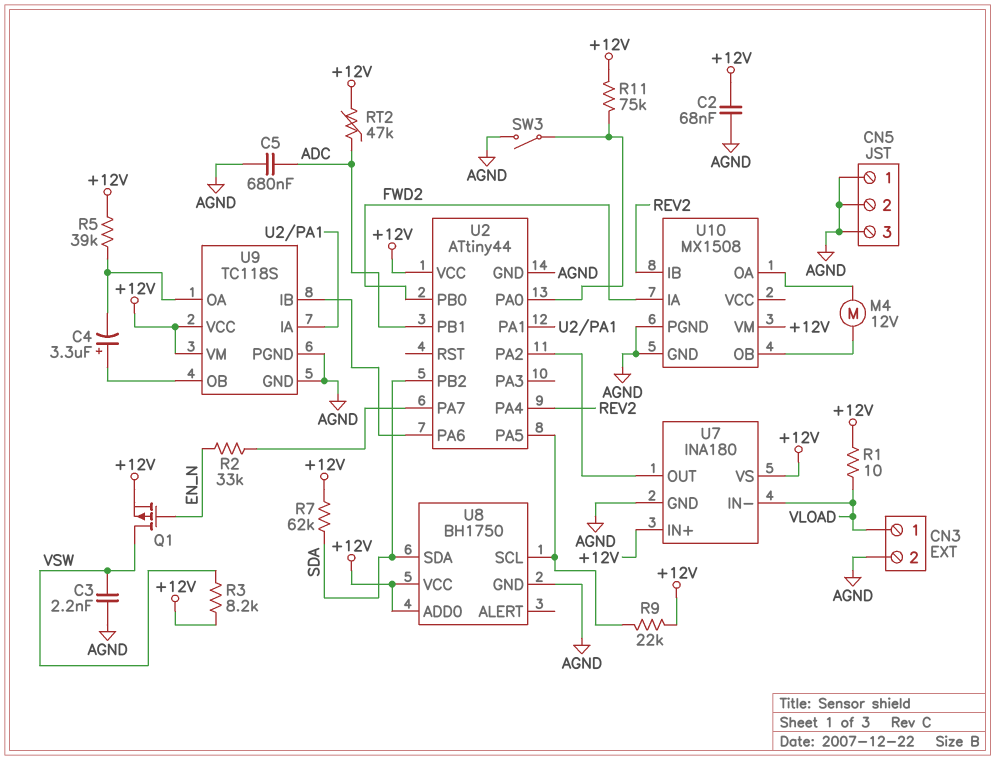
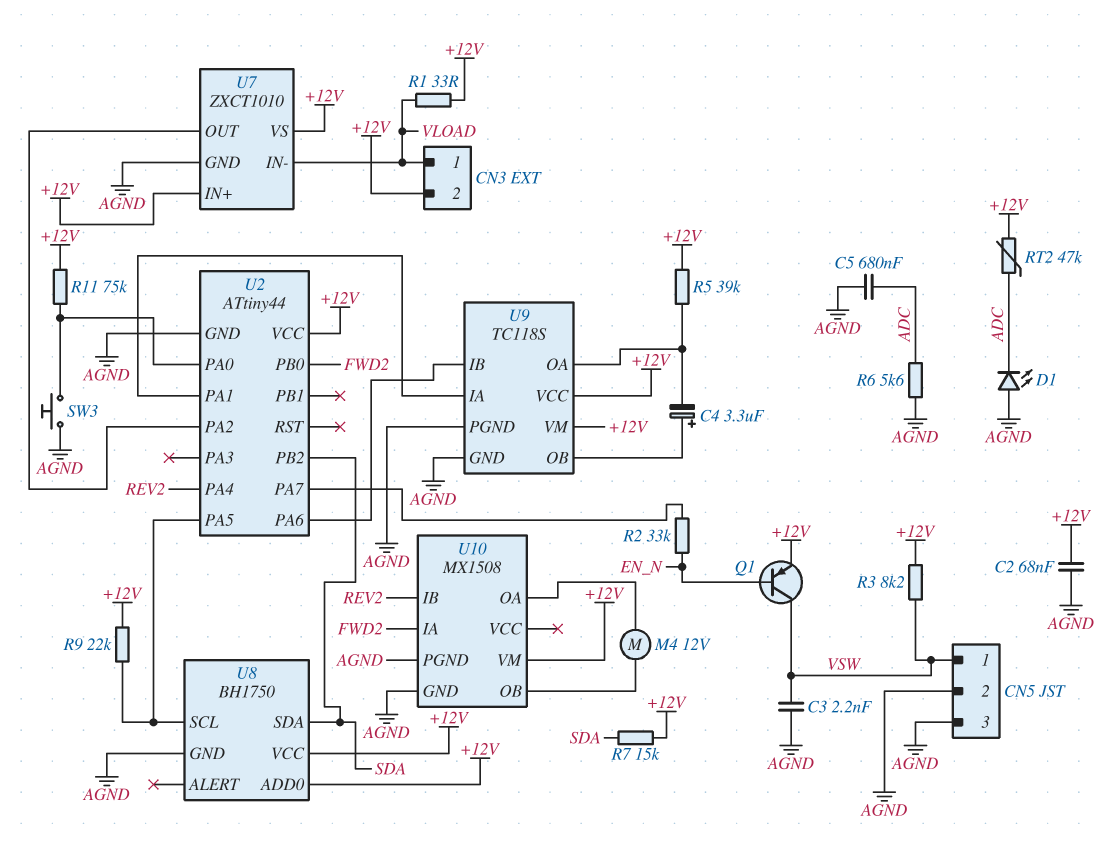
CN3 pin 2: AGND -> +12V
CN5 pin 1: AGND -> VSW
D1: none -> LED (A AGND, K ADC)
Q1: PMOS (G EN_N, D VSW, S +12V) -> PNP (B EN_N, C VSW, E +12V)
R1: 10 (+12V, VLOAD) -> 33 (+12V, VLOAD)
R6: none -> 5.6k (ADC, AGND)
R7: 62k (+12V, SDA) -> 15k (+12V, SDA)
SW3: switch (AGND, U2/PA0) -> button (AGND, U2/PA0)
U2 pin PB1: ADC -> none
U7: INA180 -> ZXCT1010

